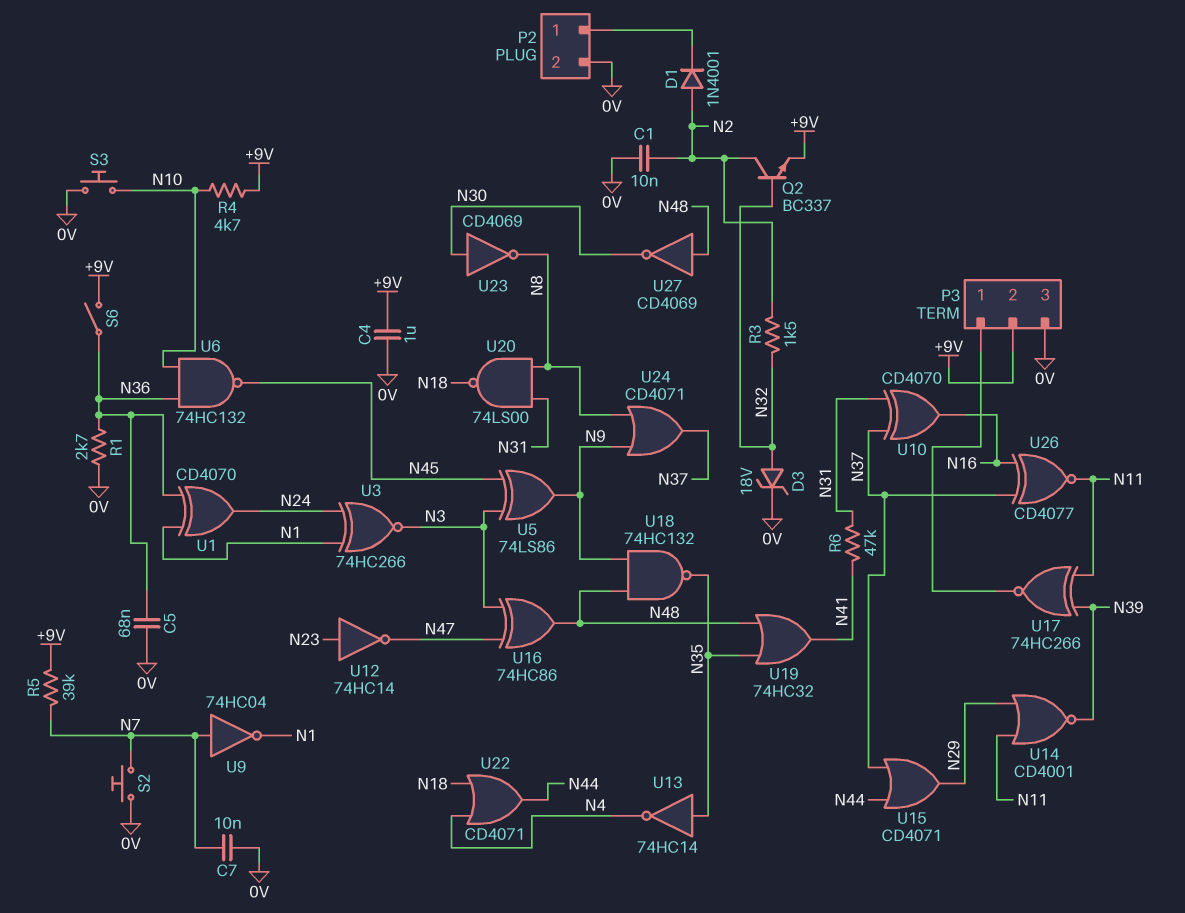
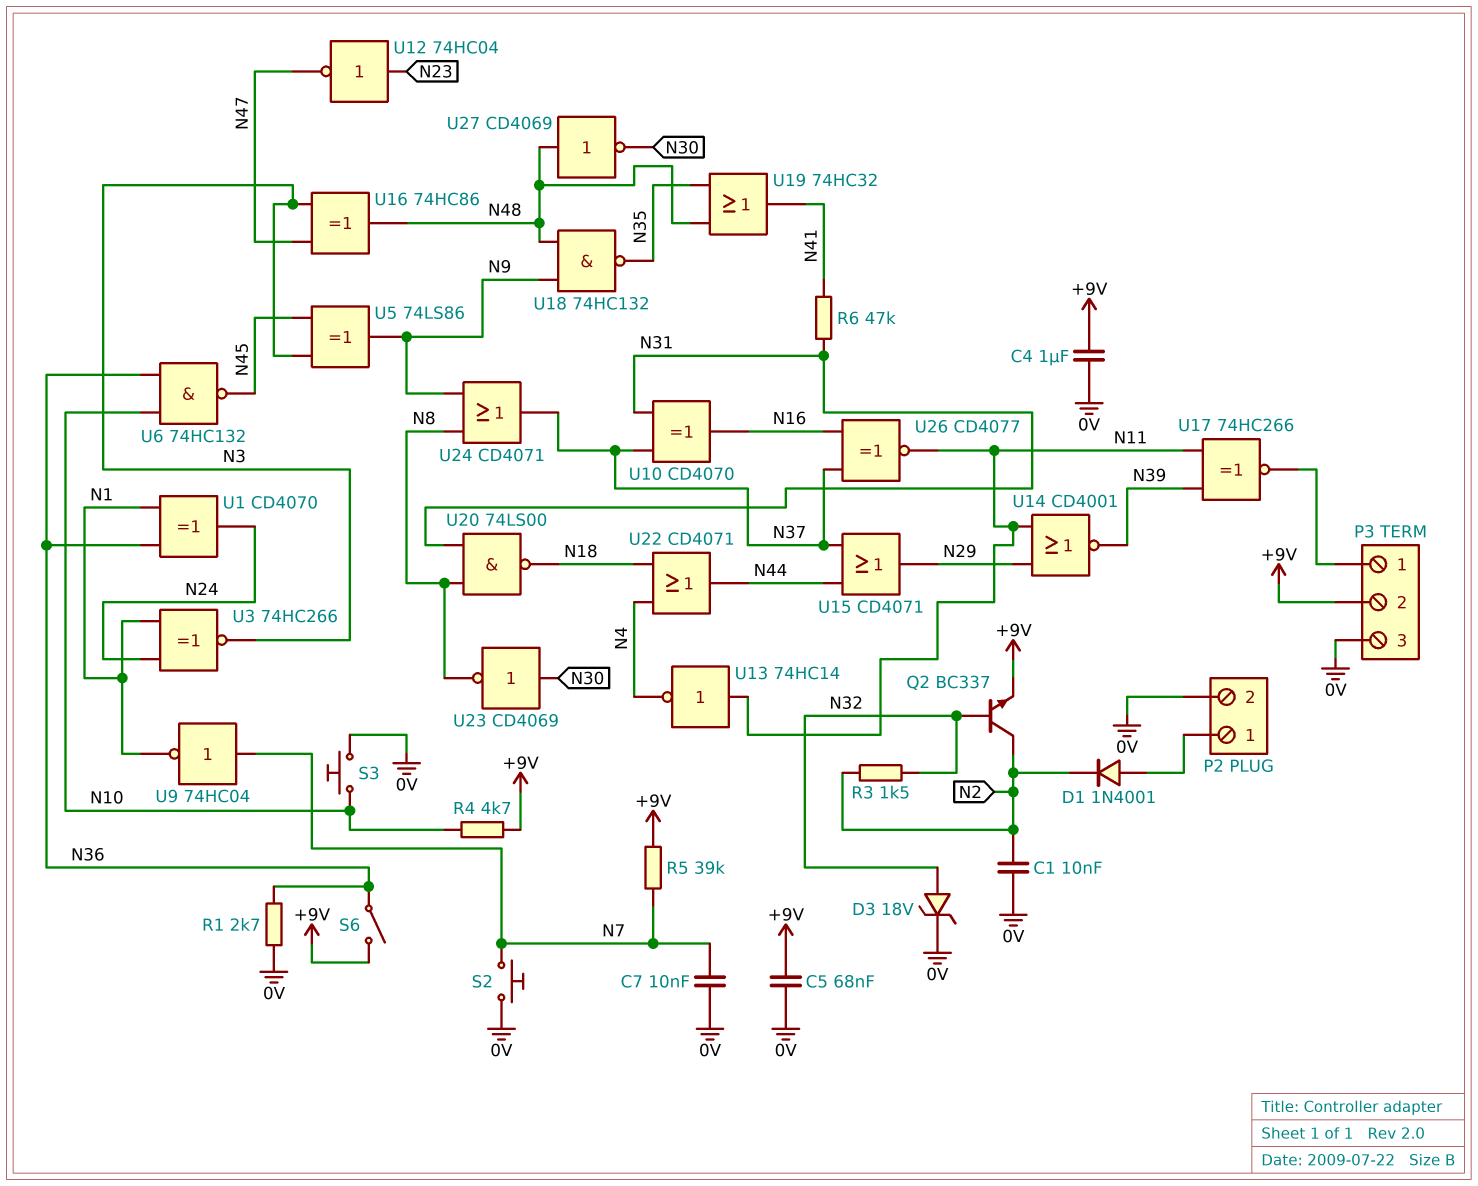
C5: 68nF (0V, N36) -> 68nF (+9V, 0V)
D1: diode 1N4001 (A N2, K P2/1) -> diode 1N4001 (A P2/1, K N2)
U12: NOT 74HC14 (in N23, out N47) -> NOT 74HC04 (in N23, out N47)
U13: NOT 74HC14 (in N35, out N4) -> NOT 74HC14 (in N11, out N4)

